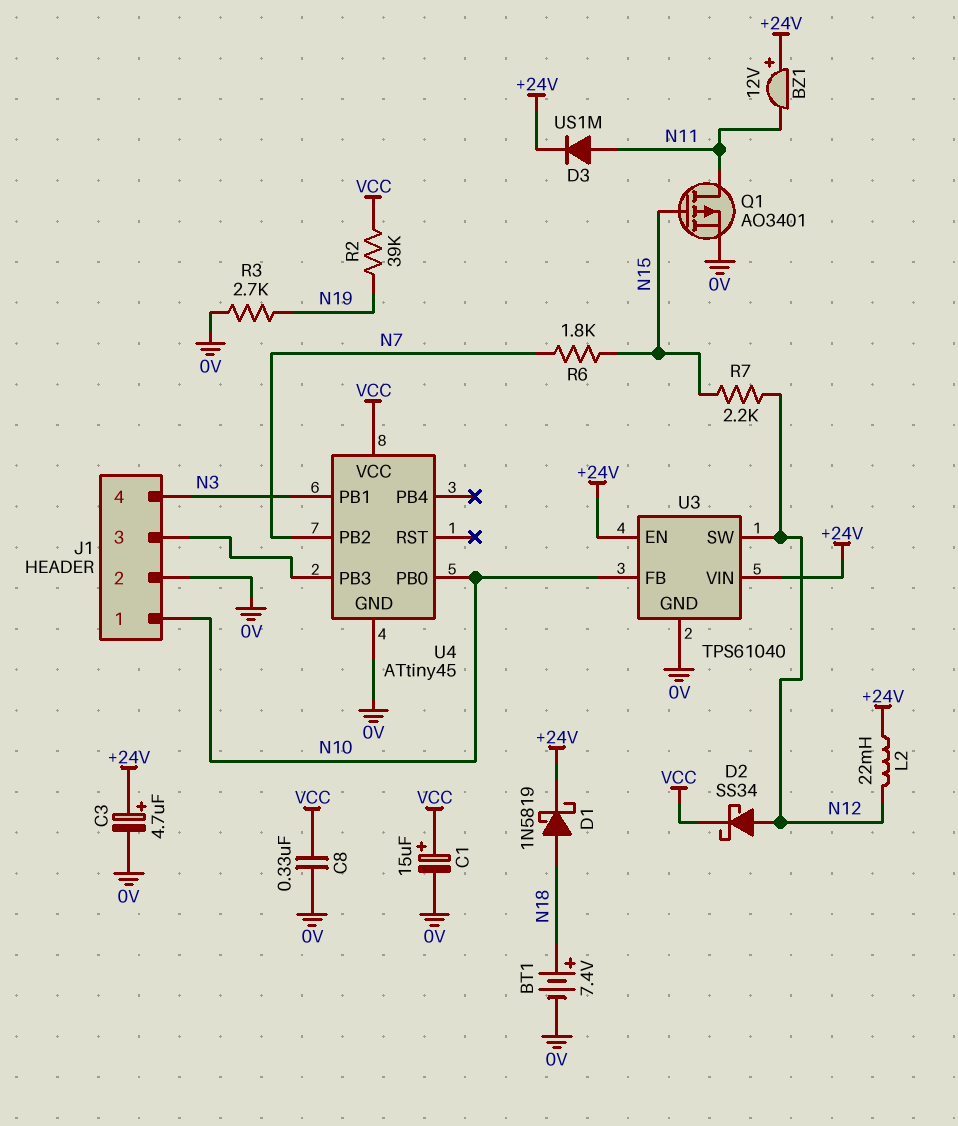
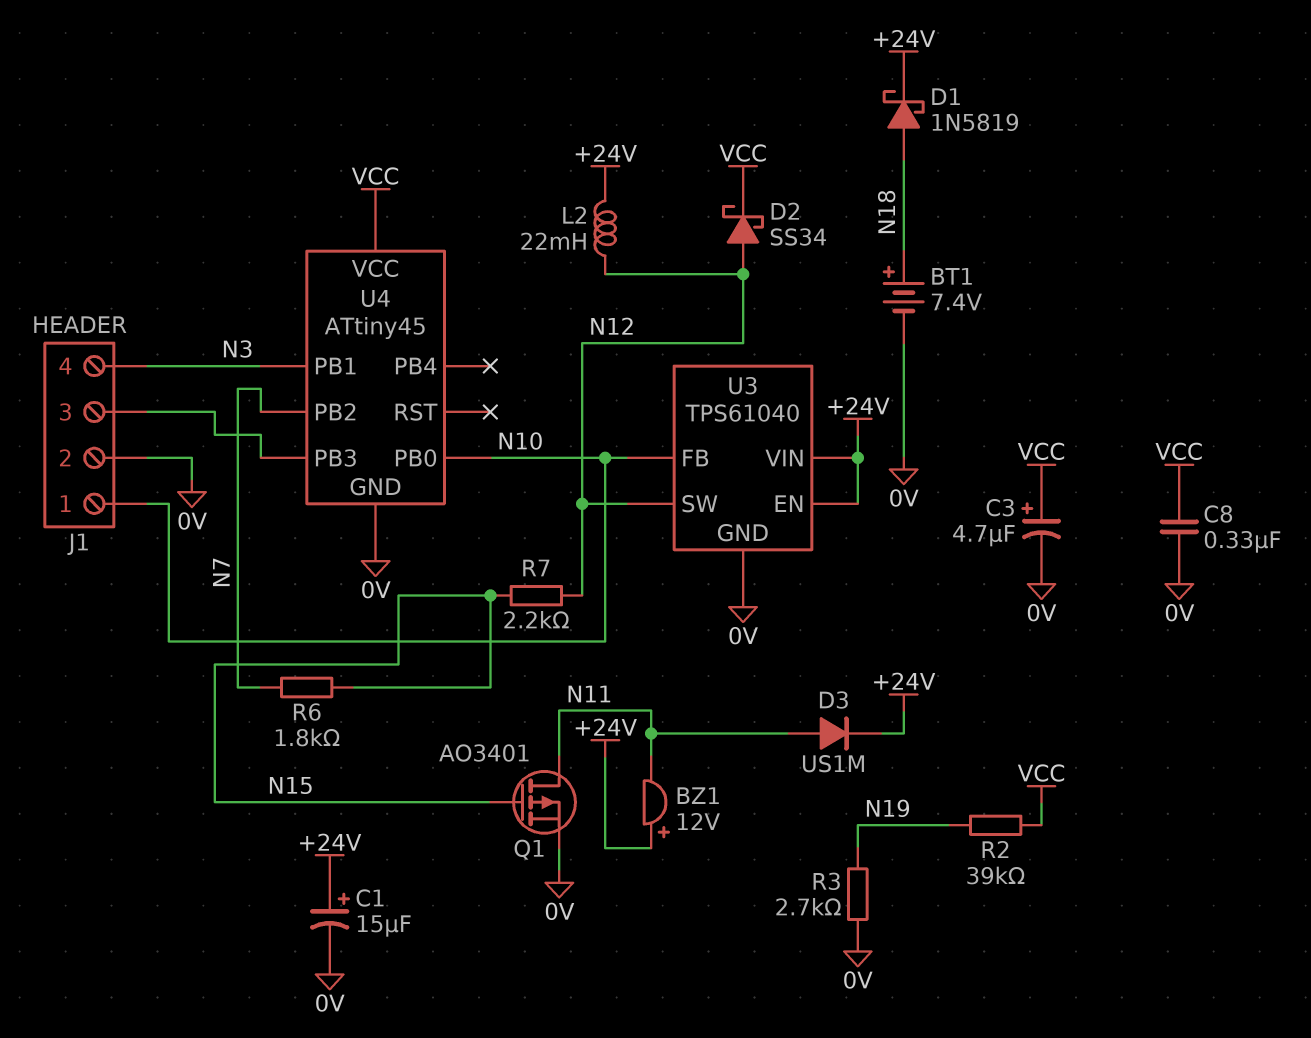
C1: 15uF (plus VCC, minus 0V) -> 15uF (plus +24V, minus 0V)
C3: 4.7uF (plus +24V, minus 0V) -> 4.7uF (plus VCC, minus 0V)

